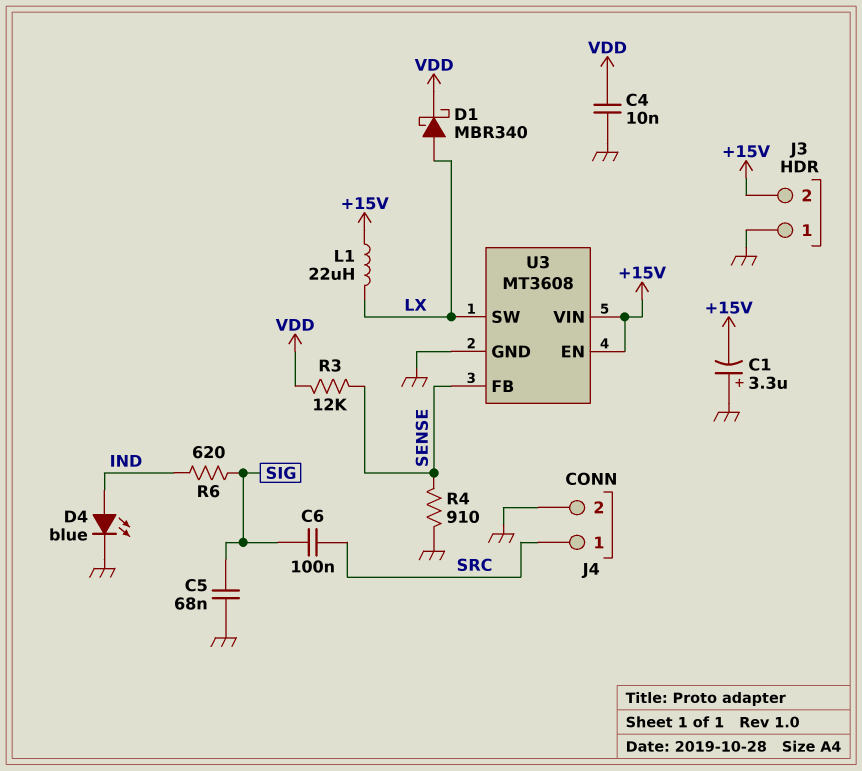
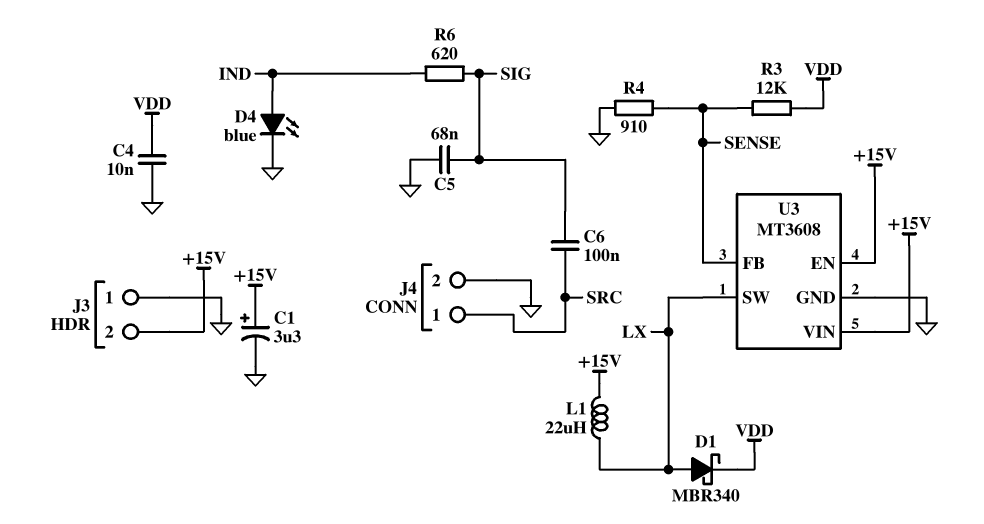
C1: 3.3uF (plus GND, minus +15V) -> 3.3uF (plus +15V, minus GND)

